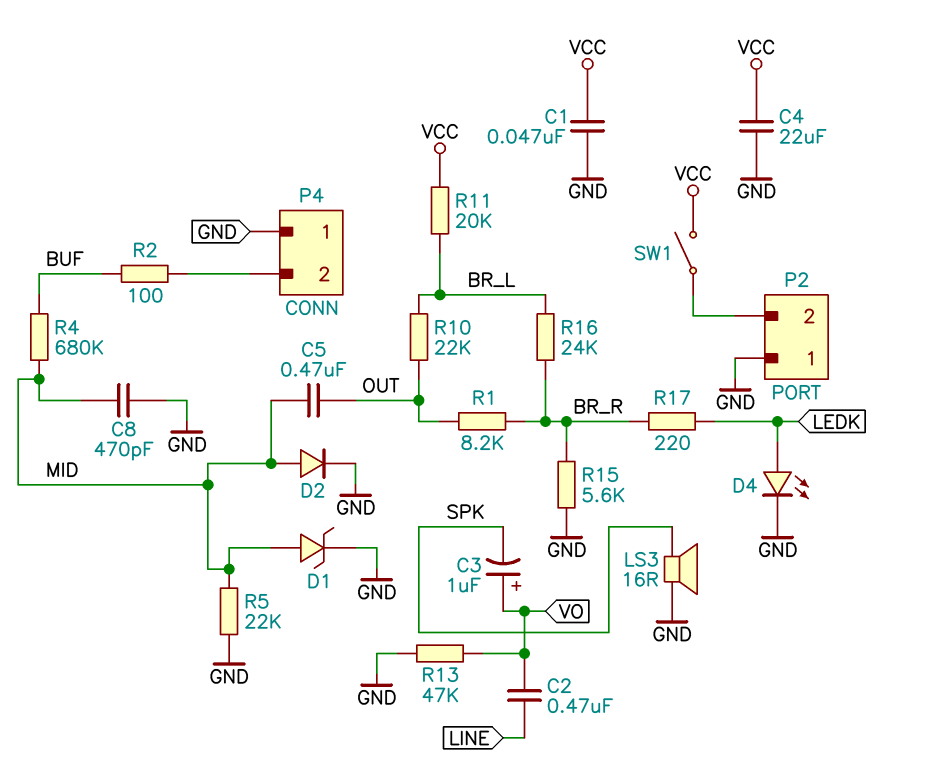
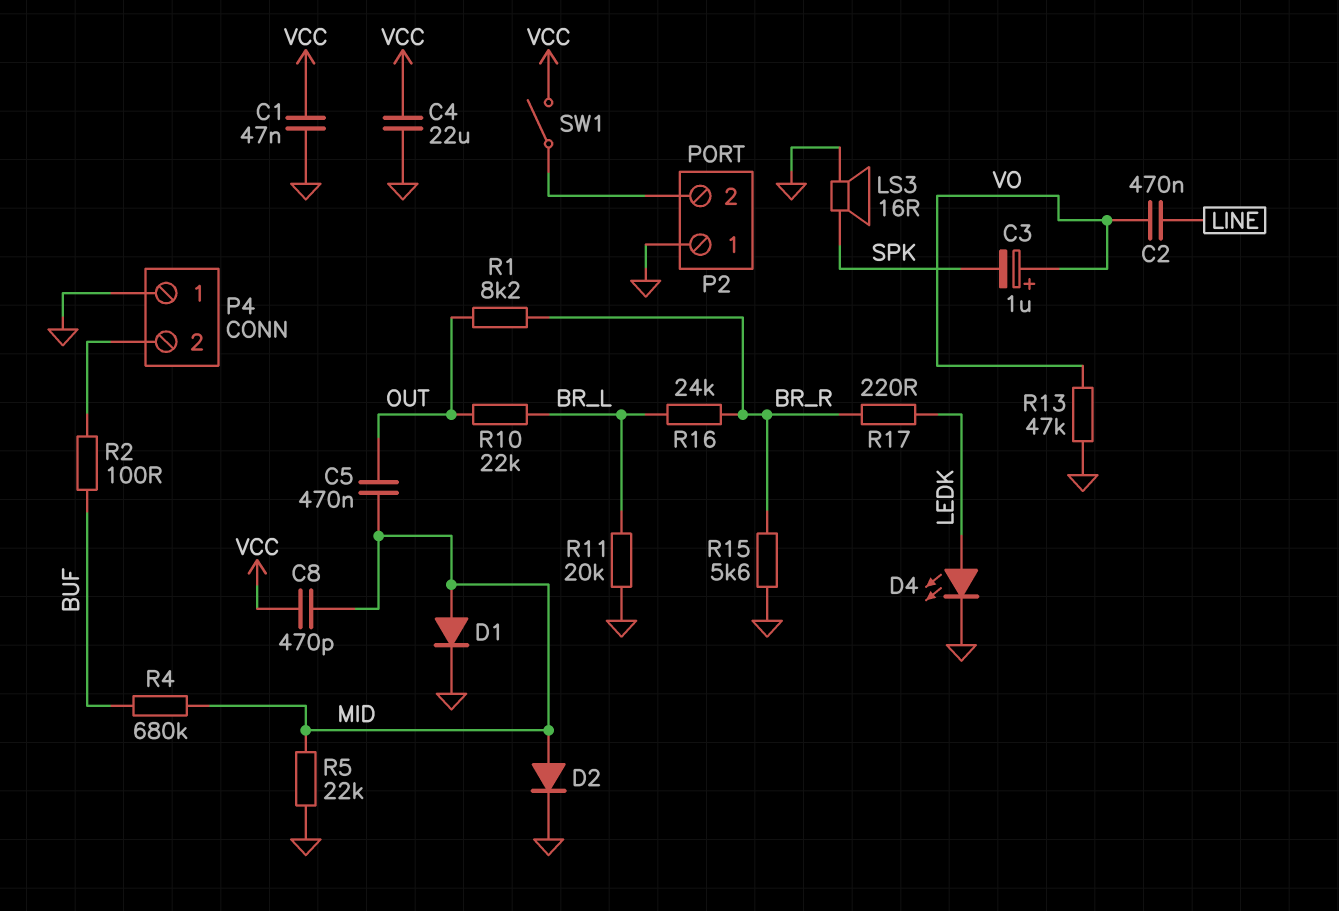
C8: 470pF (GND, MID) -> 470pF (MID, VCC)
D1: zener (A MID, K GND) -> diode (A MID, K GND)
R11: 20k (BR_L, VCC) -> 20k (BR_L, GND)

